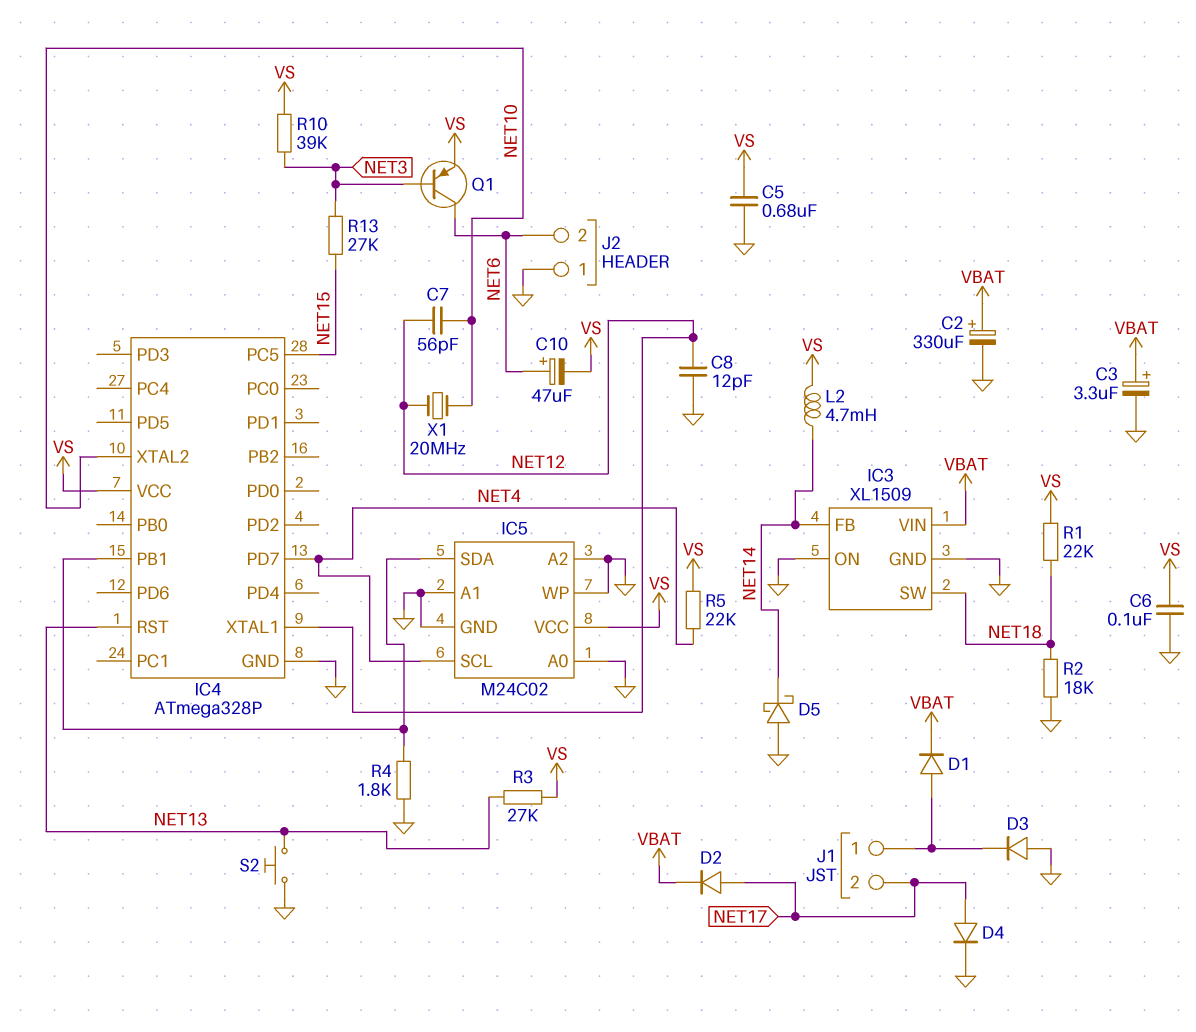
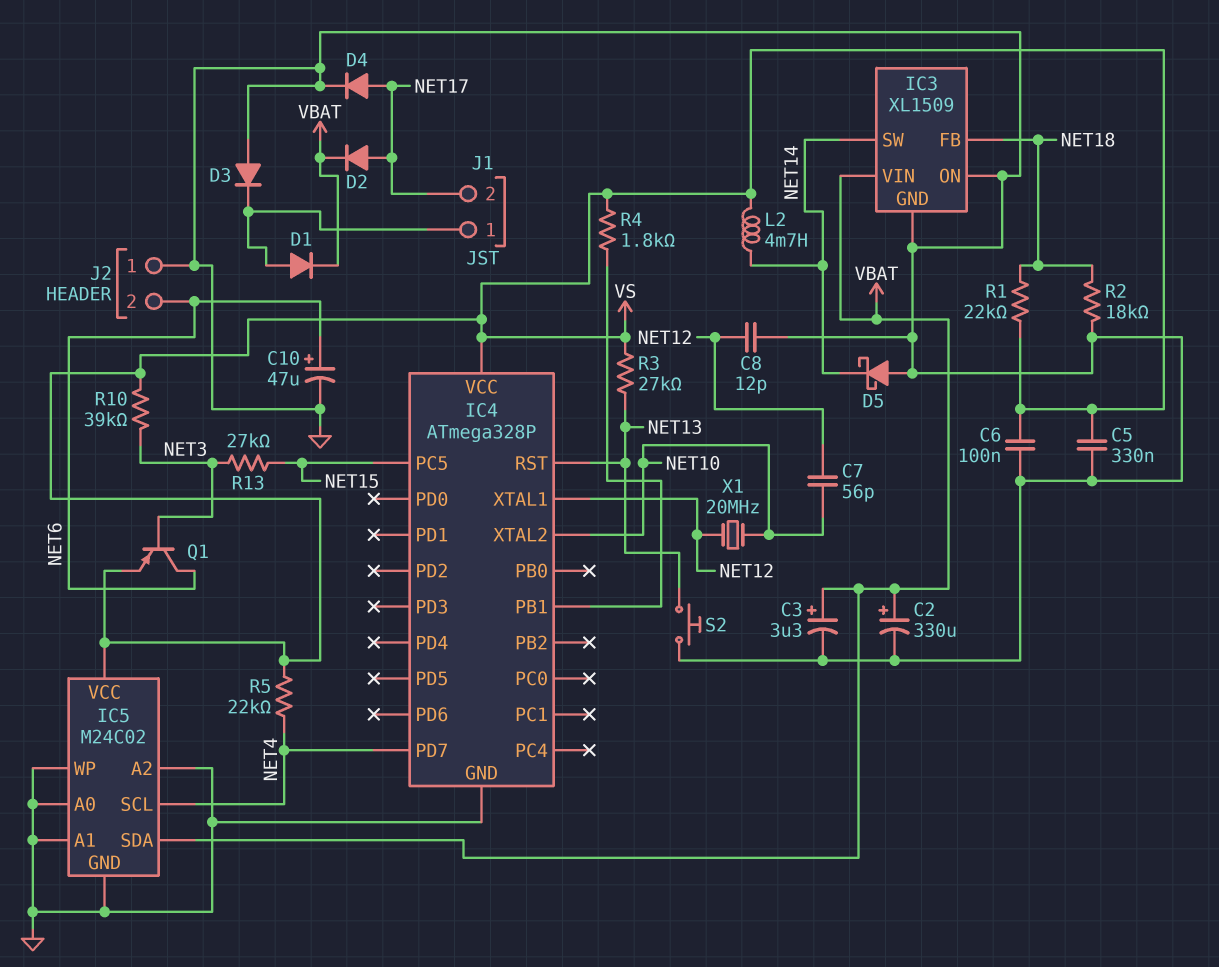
C5: 680nF (GND, VS) -> 330nF (GND, VS)
C10: 47uF (plus NET6, minus VS) -> 47uF (plus NET6, minus GND)
IC3 pin FB: NET14 -> NET18
IC3 pin SW: NET18 -> NET14
IC5 pin SDA: IC4/PB1 -> VBAT
R4: 1.8k (GND, IC4/PB1) -> 1.8k (IC4/PB1, VS)

